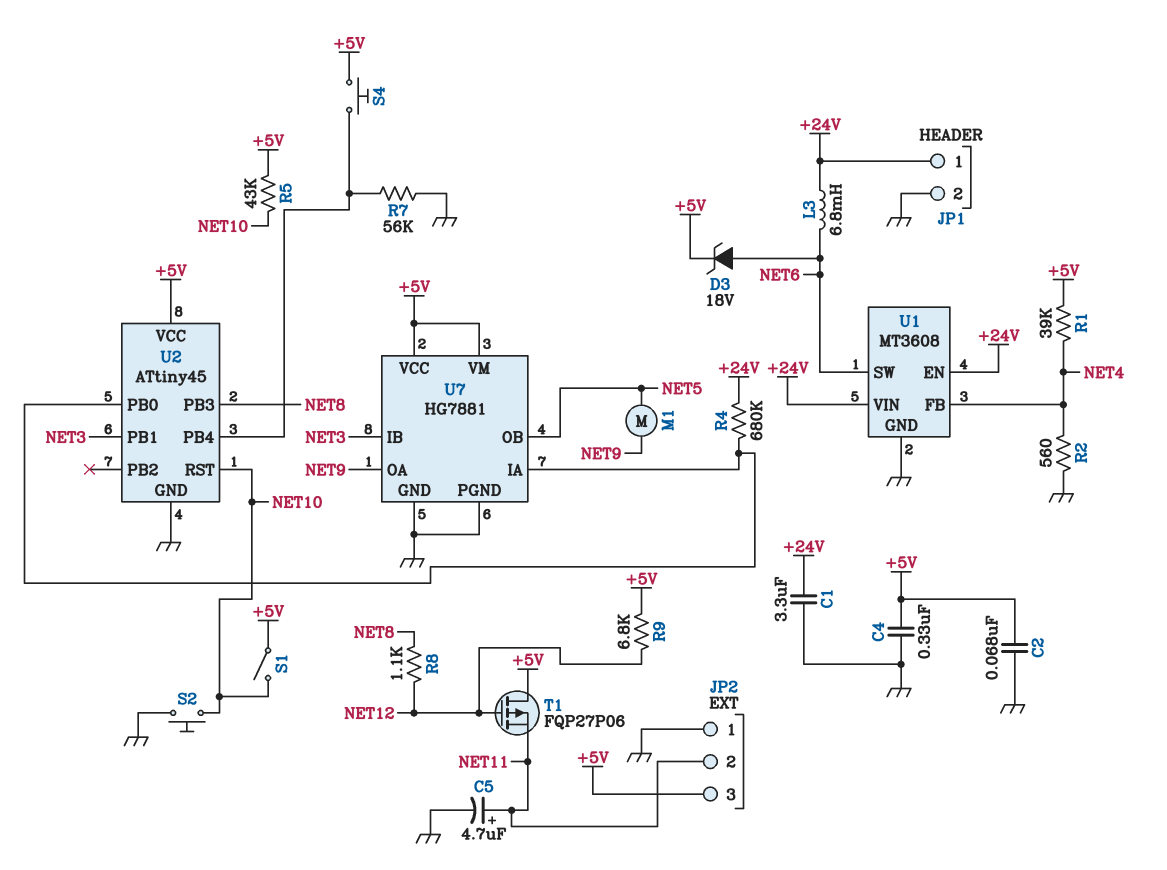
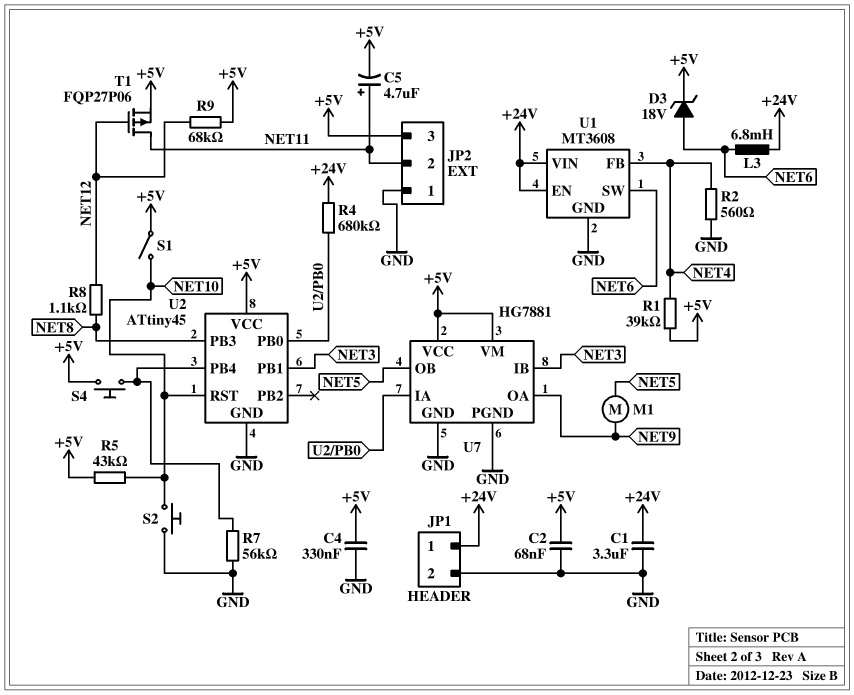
C5: 4.7uF (plus NET11, minus GND) -> 4.7uF (plus NET11, minus +5V)
R9: 6.8k (+5V, NET12) -> 68k (+5V, NET12)
T1: PMOS FQP27P06 (G NET12, D +5V, S NET11) -> PMOS FQP27P06 (G NET12, D NET11, S +5V)

